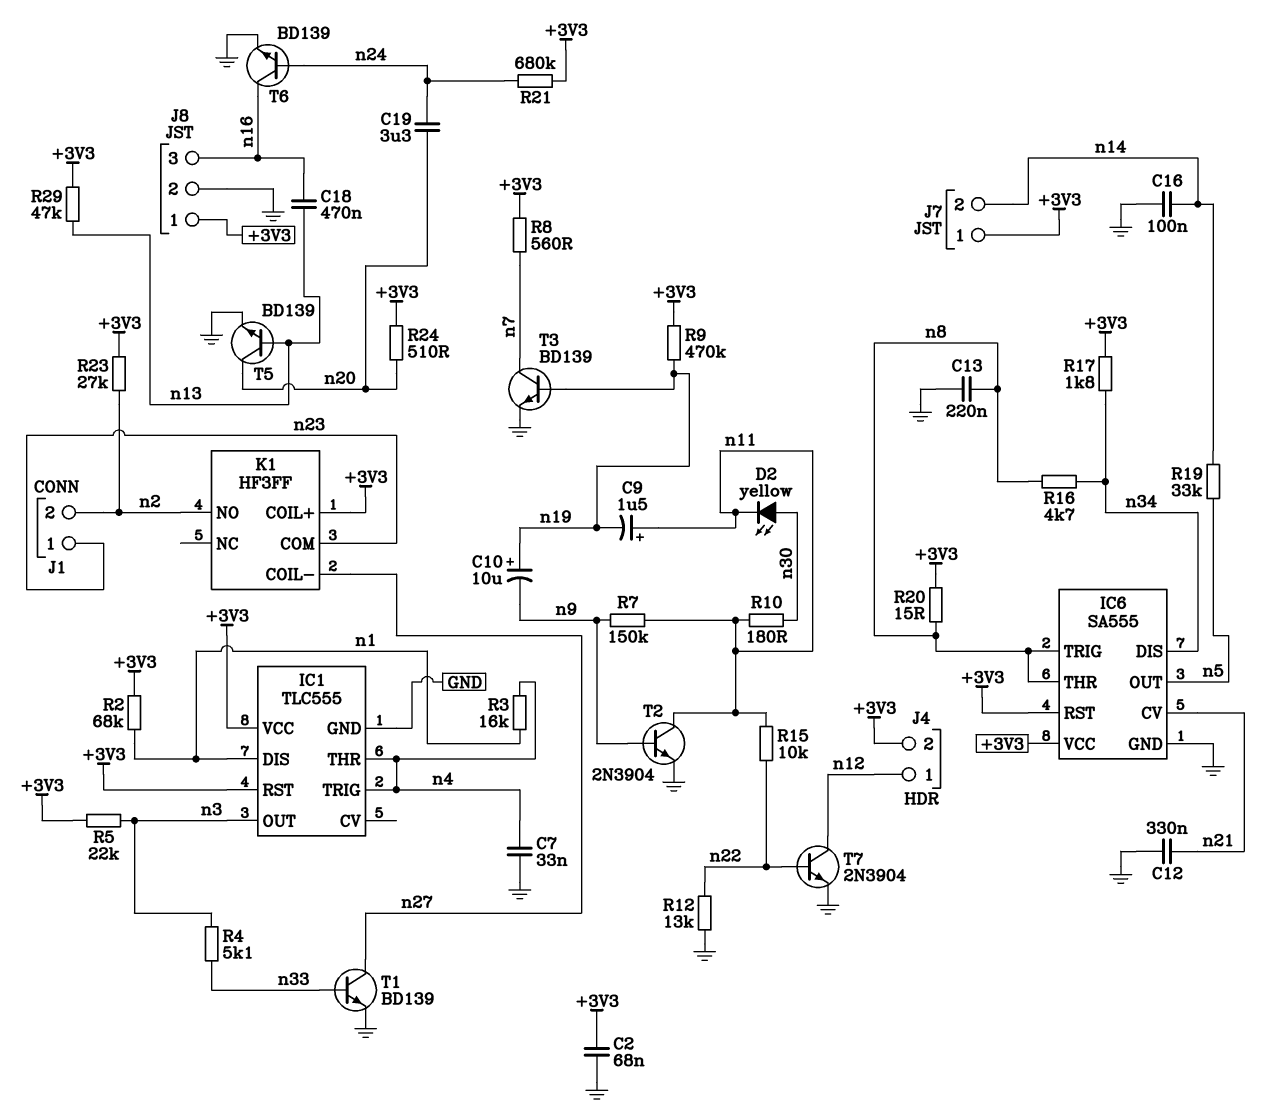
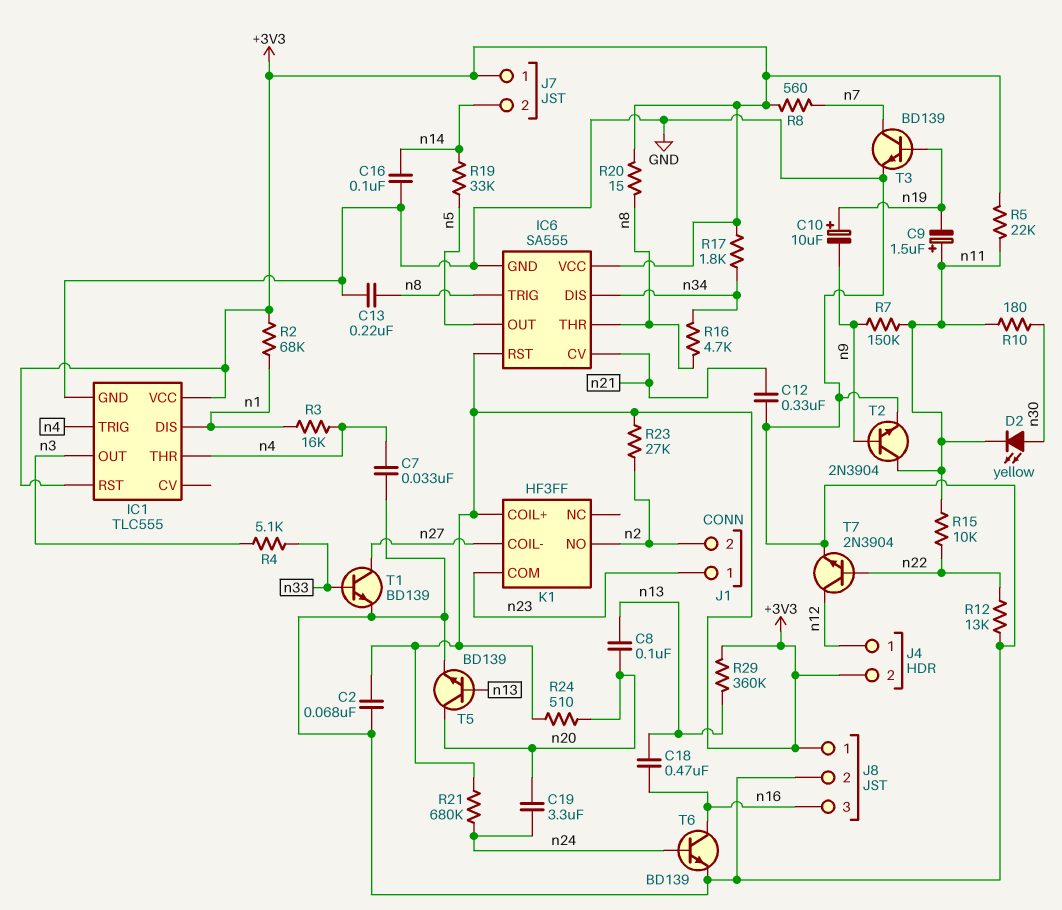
C8: none -> 100nF (n13, n20)
R5: 22k (+3V3, n3) -> 22k (+3V3, n11)
R9: 470k (+3V3, n19) -> none
R29: 47k (+3V3, n13) -> 360k (+3V3, n13)

